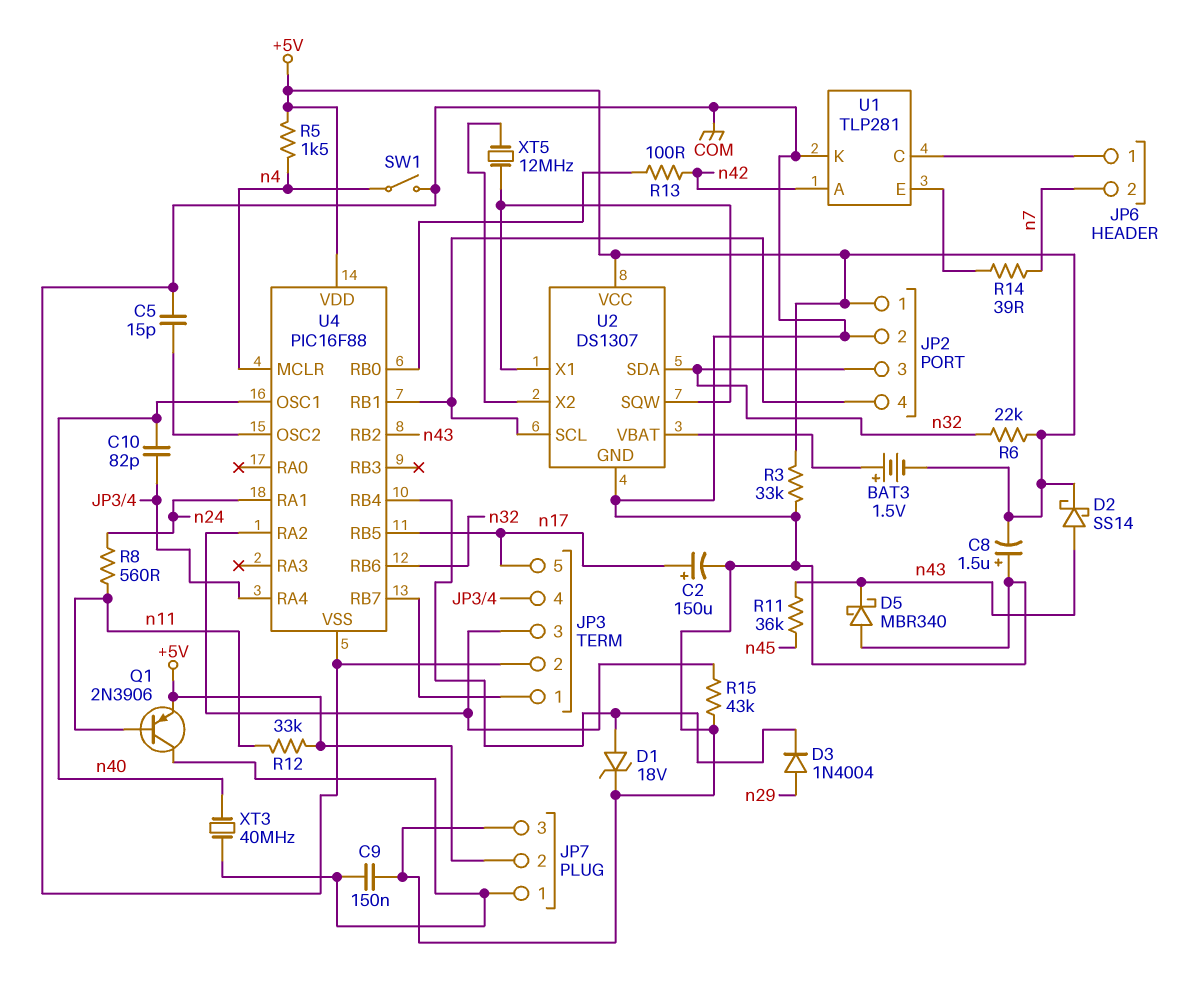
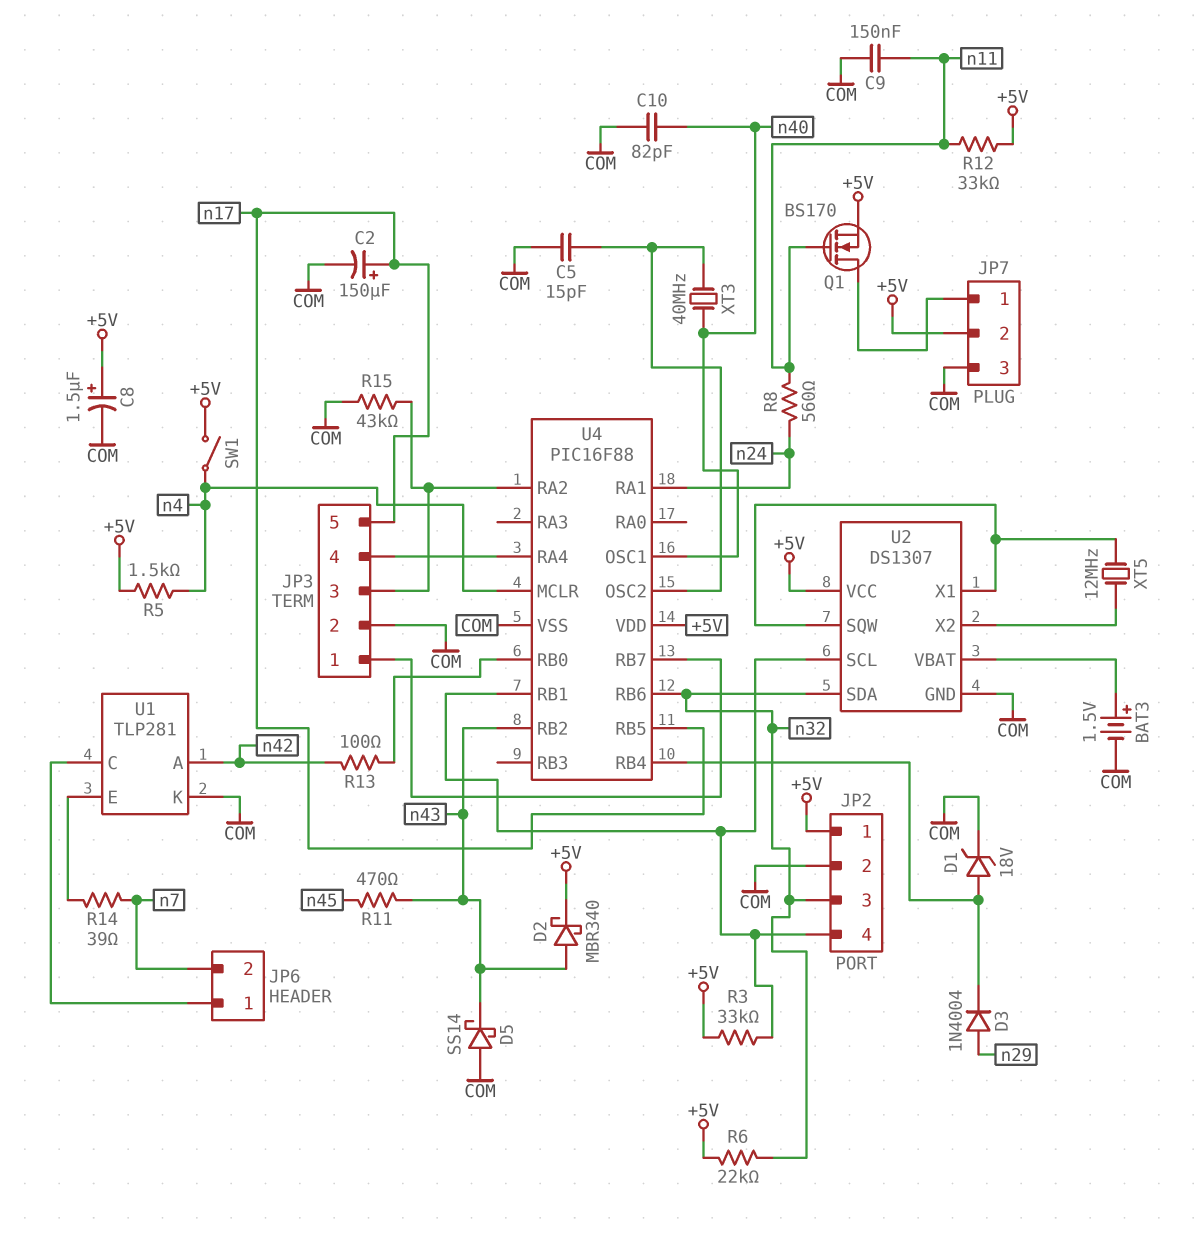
BAT3: 1.5V (plus U2/VBAT, minus +5V) -> 1.5V (plus U2/VBAT, minus COM)
C8: 1.5uF (plus COM, minus +5V) -> 1.5uF (plus +5V, minus COM)
C9: 150nF (COM, JP7/1) -> 150nF (COM, n11)
C10: 82pF (JP3/4, n40) -> 82pF (COM, n40)
D2: schottky SS14 (A n43, K +5V) -> schottky MBR340 (A n43, K +5V)
D5: schottky MBR340 (A COM, K n43) -> schottky SS14 (A COM, K n43)
Q1: PNP 2N3906 (B n11, C JP7/1, E +5V) -> NMOS BS170 (G n11, D JP7/1, S +5V)
R3: 33k (+5V, COM) -> 33k (+5V, JP2/4)
R11: 36k (n43, n45) -> 470 (n43, n45)
SW1: switch (COM, n4) -> switch (+5V, n4)
XT3: 40MHz (JP7/1, n40) -> 40MHz (U4/OSC2, n40)

